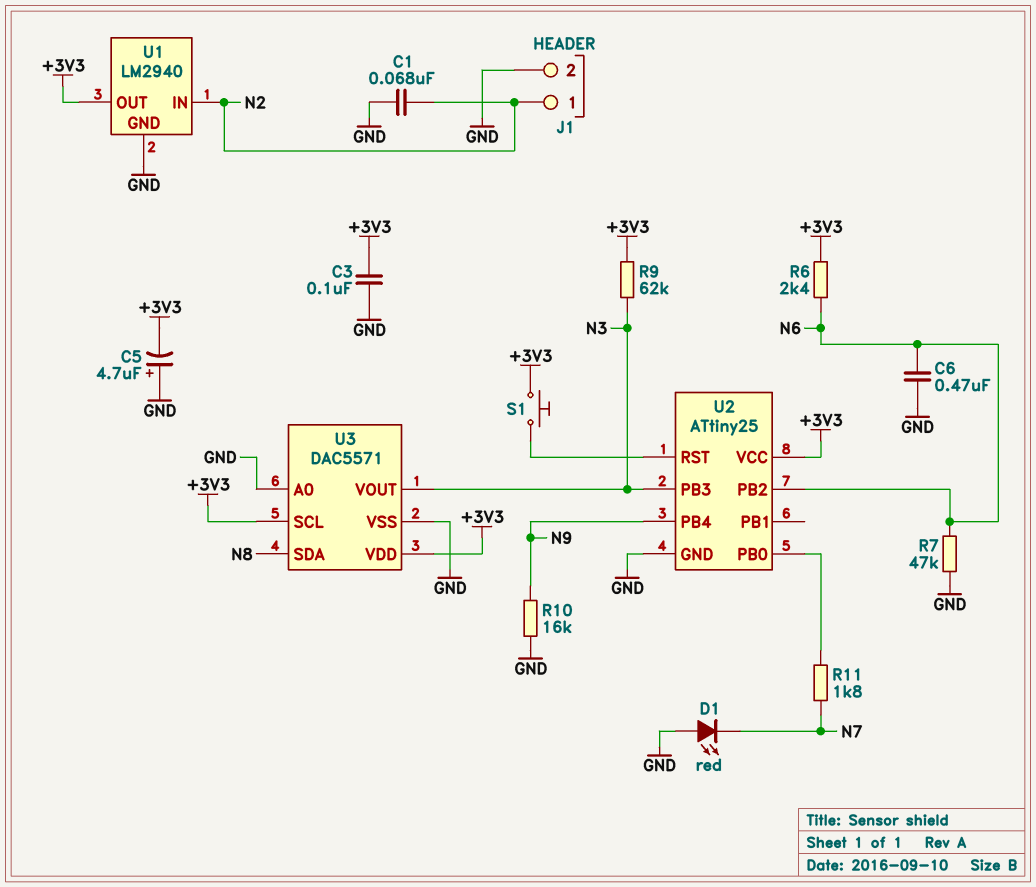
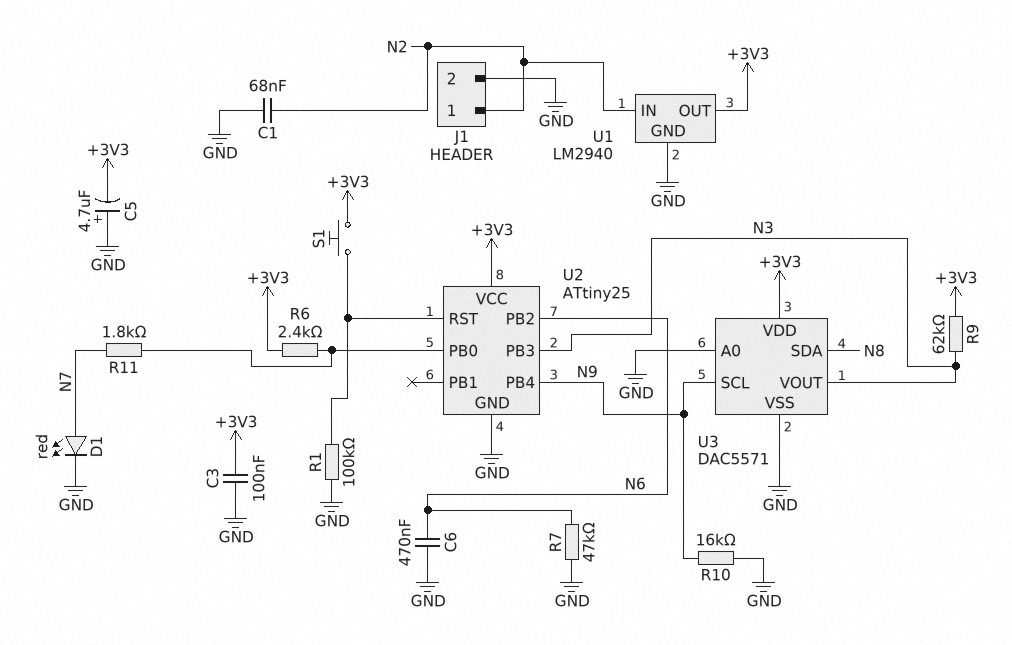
D1: LED red (A GND, K N7) -> LED red (A N7, K GND)
R1: none -> 100k (GND, U2/RST)
R6: 2.4k (+3V3, N6) -> 2.4k (+3V3, U2/PB0)
U3 pin SCL: +3V3 -> N9

